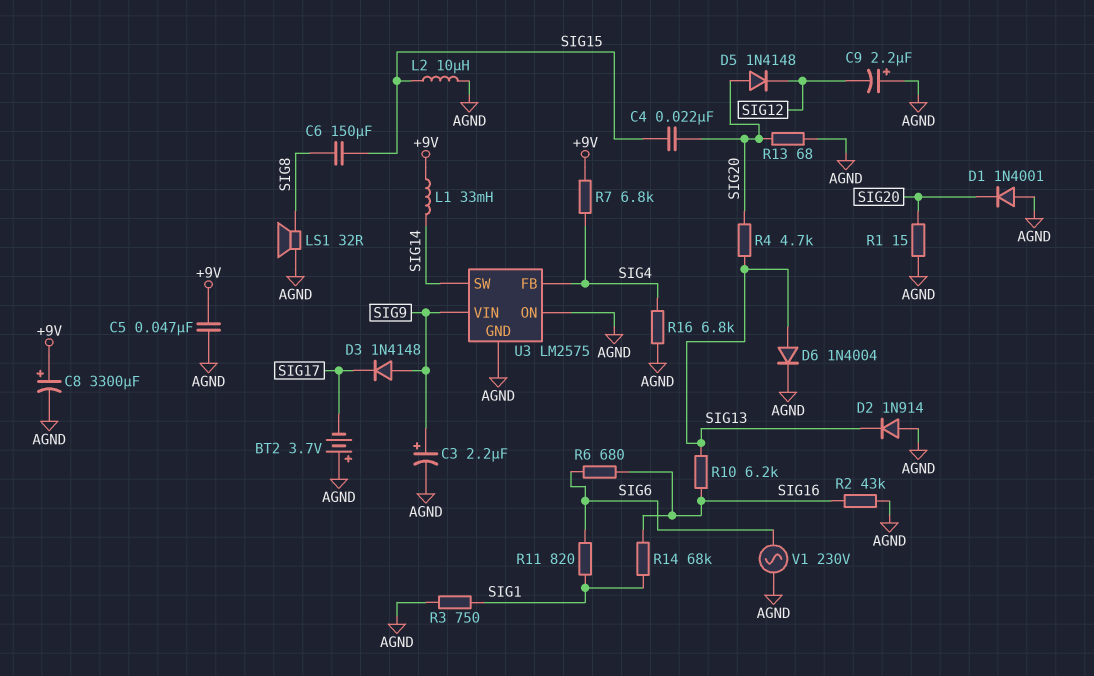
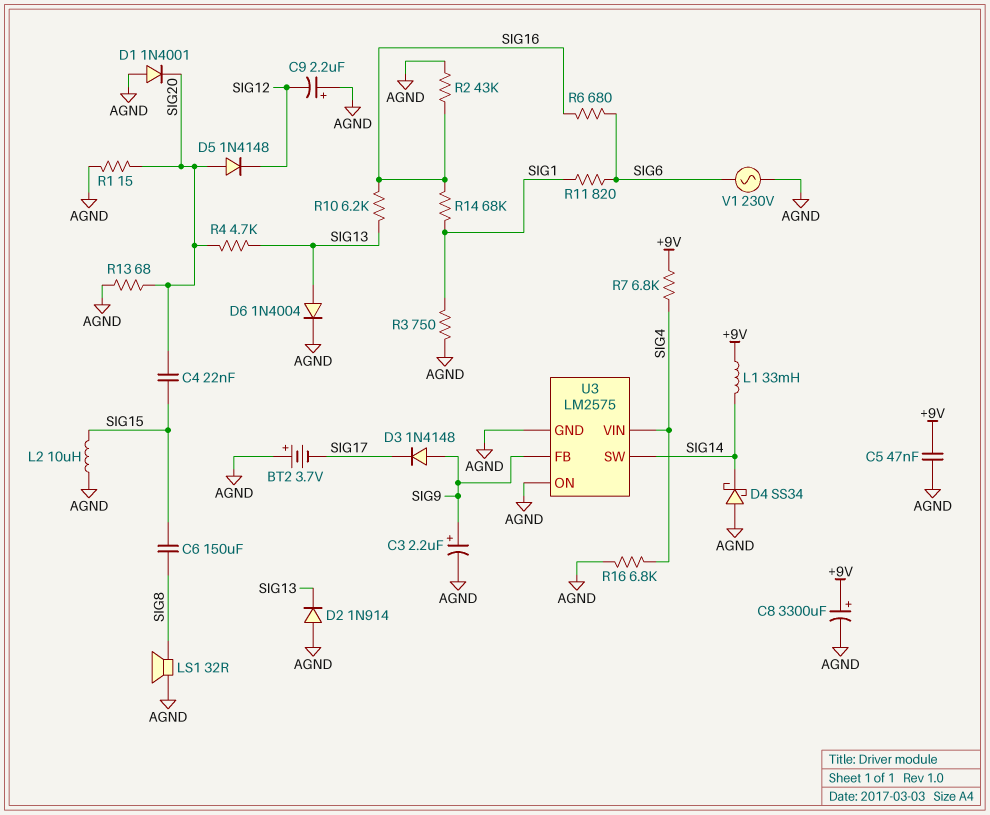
D4: none -> schottky SS34 (A AGND, K SIG14)
U3 pin FB: SIG4 -> SIG9
U3 pin VIN: SIG9 -> SIG4

